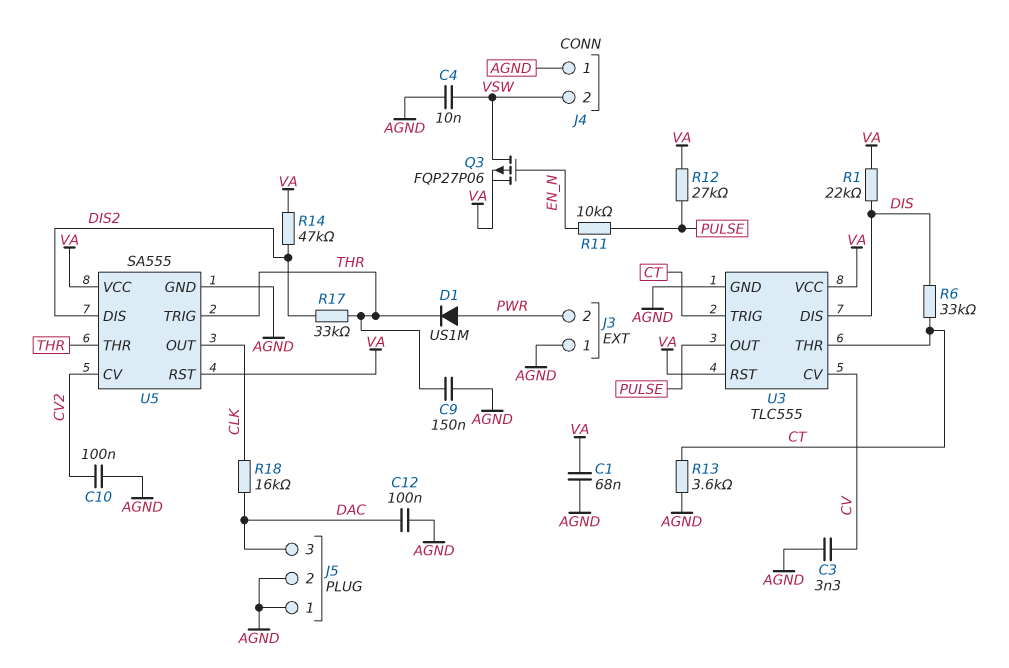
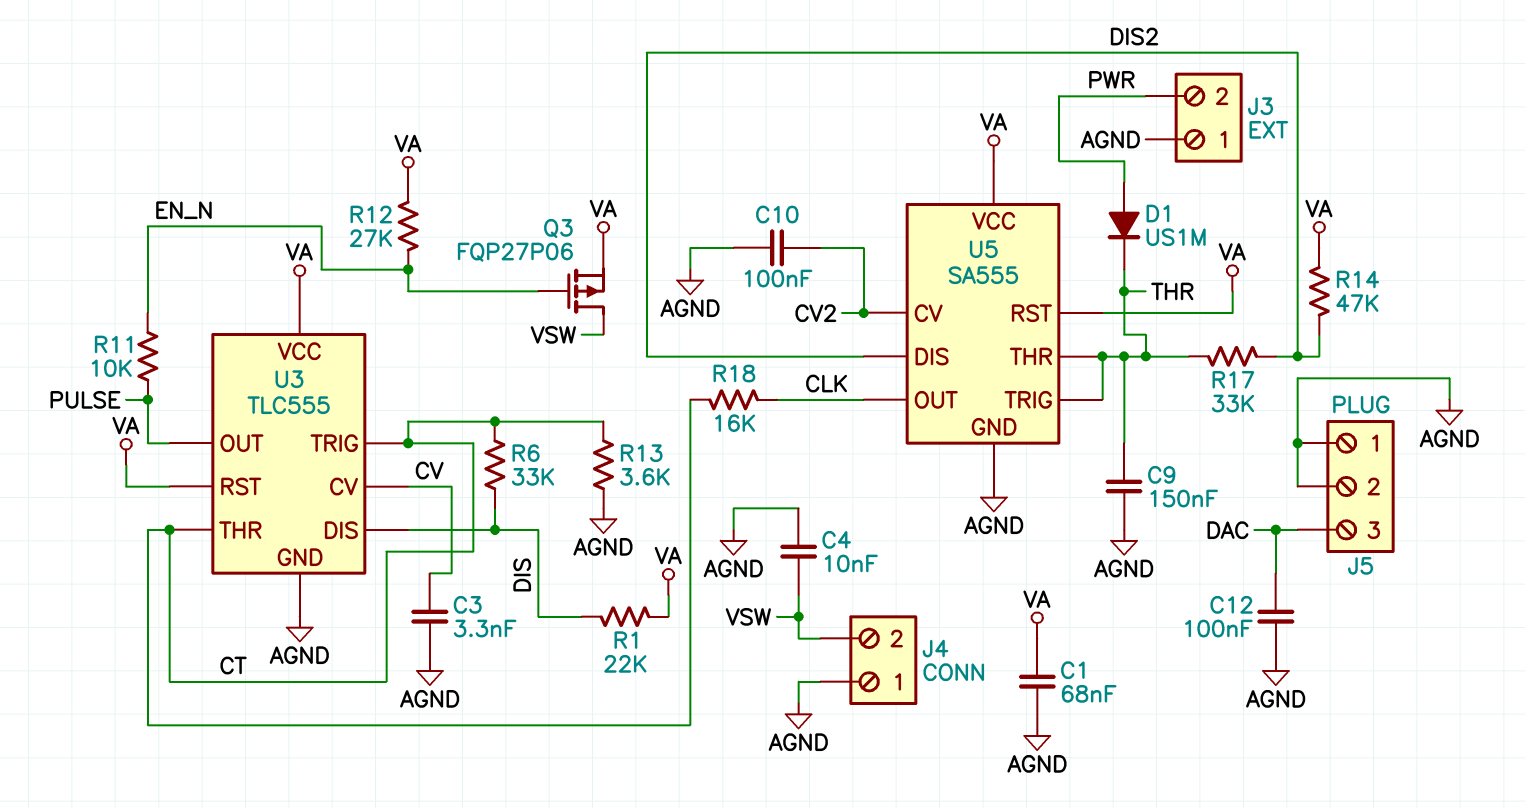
R12: 27k (PULSE, VA) -> 27k (EN_N, VA)
R18: 16k (CLK, DAC) -> 16k (CLK, CT)

